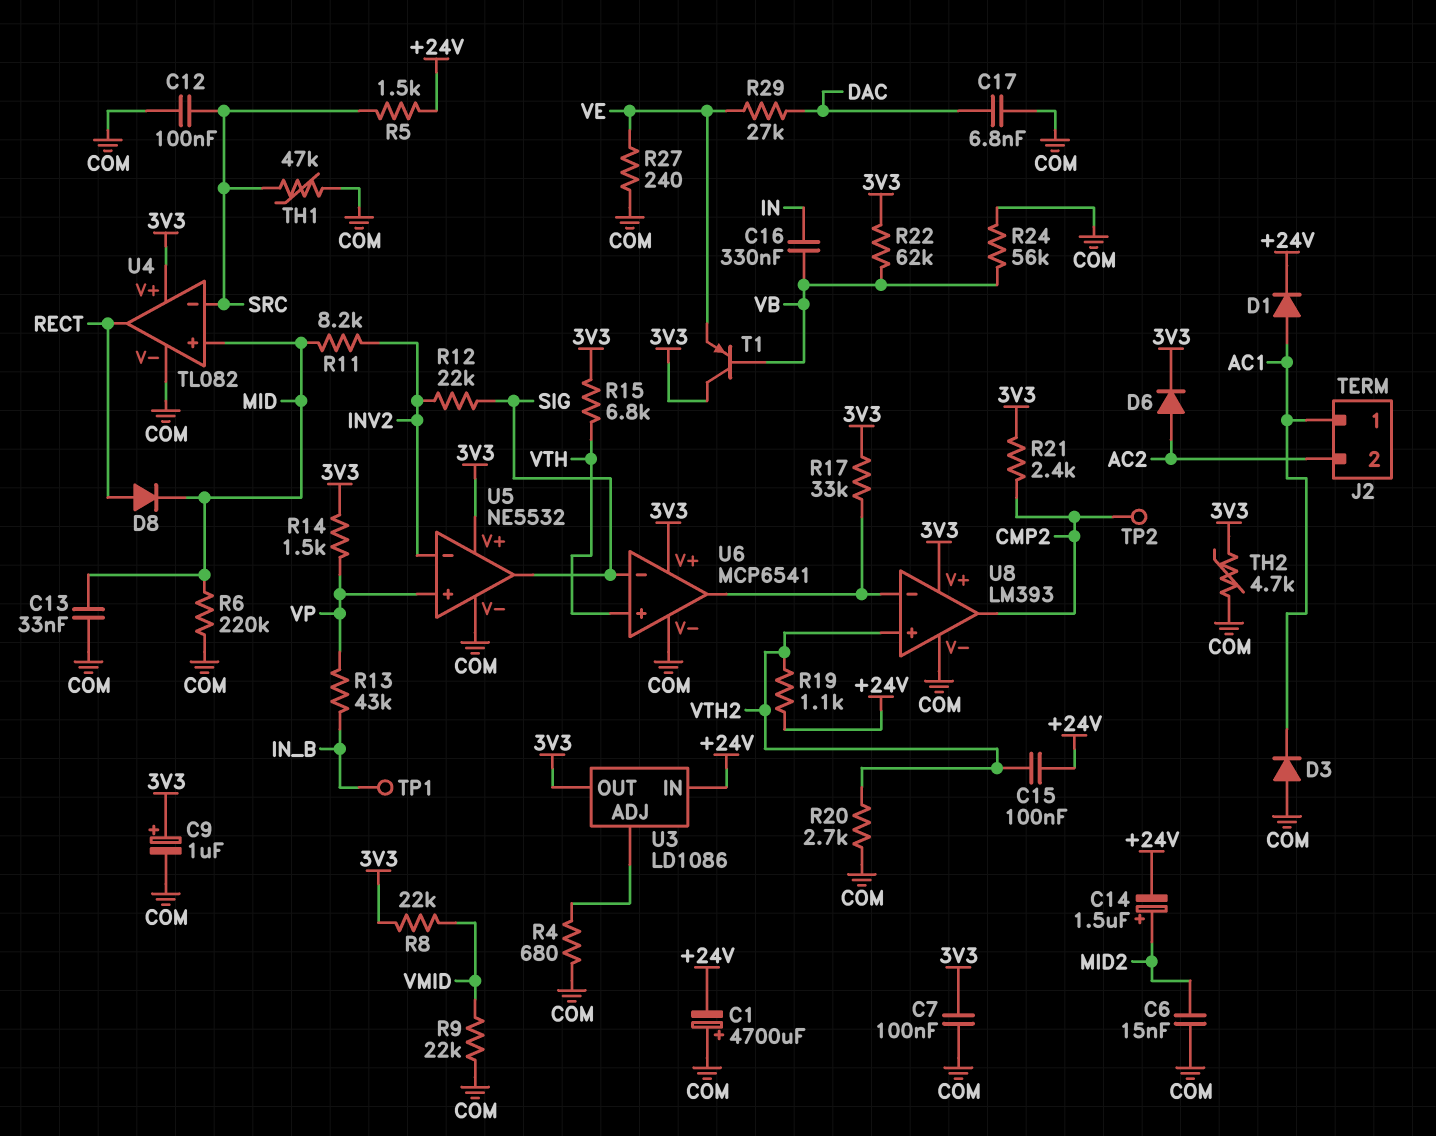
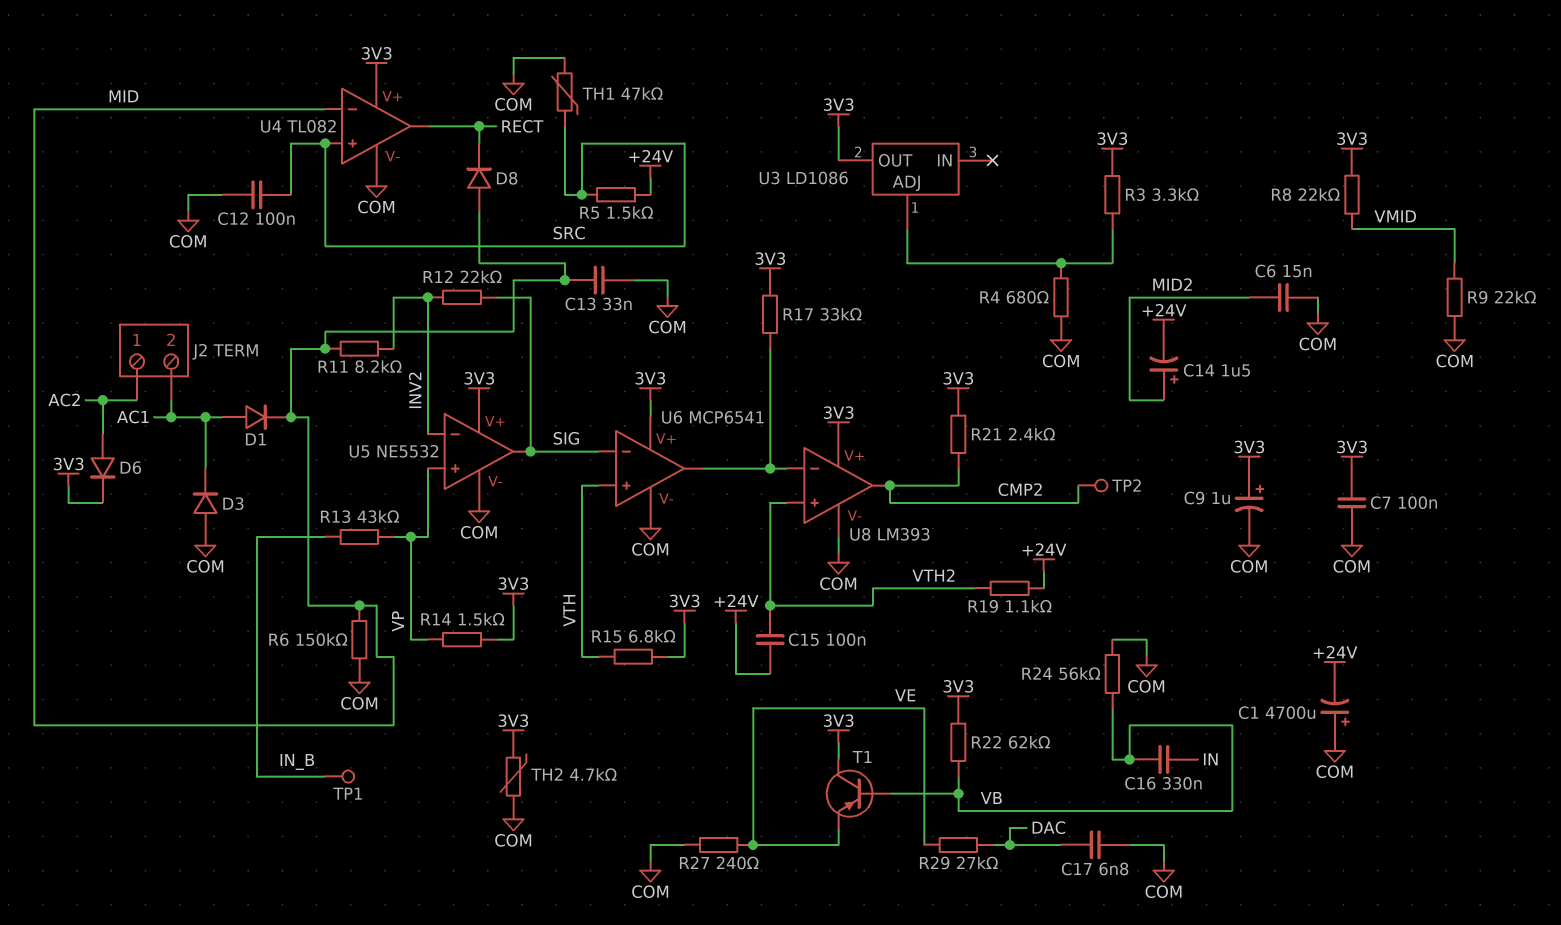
D1: diode (A AC1, K +24V) -> diode (A AC1, K MID)
D8: diode (A RECT, K MID) -> diode (A MID, K RECT)
J2 pin 1: AC1 -> AC2
J2 pin 2: AC2 -> AC1
R3: none -> 3.3k (3V3, U3/ADJ)
R6: 220k (COM, MID) -> 150k (COM, MID)
R20: 2.7k (COM, VTH2) -> none
U3 pin IN: +24V -> none
U4 pin in+: MID -> SRC
U4 pin in-: SRC -> MID

